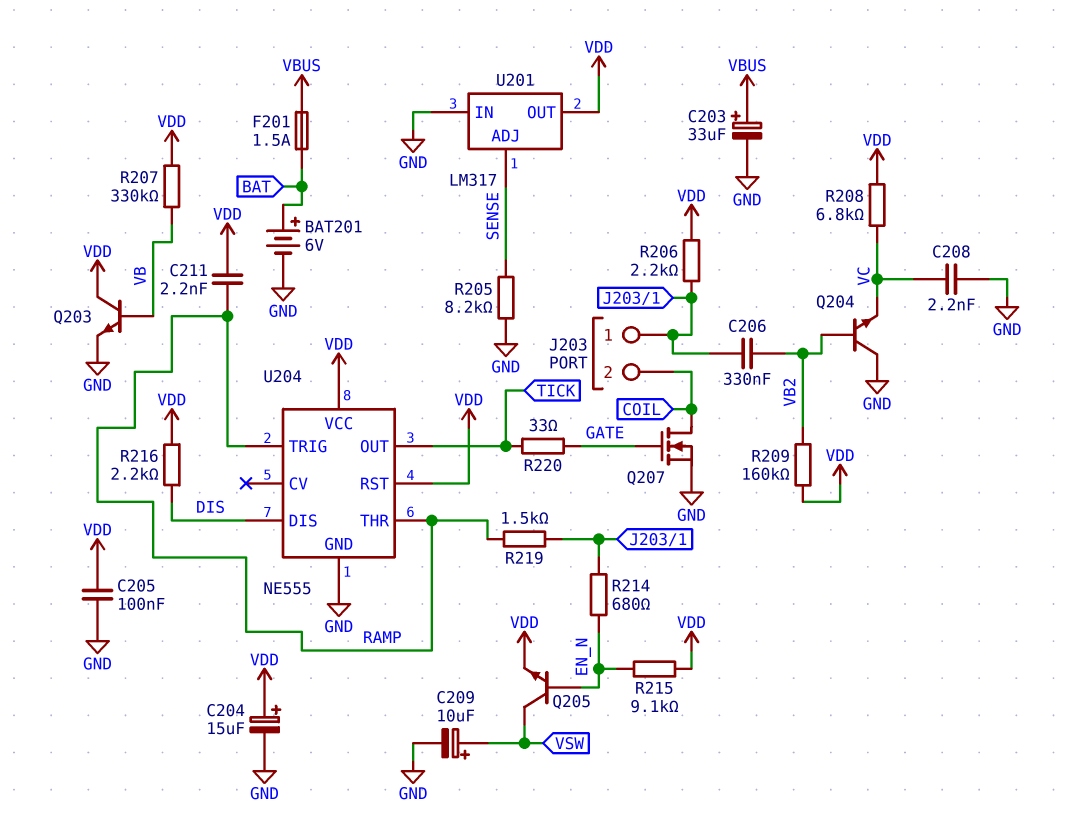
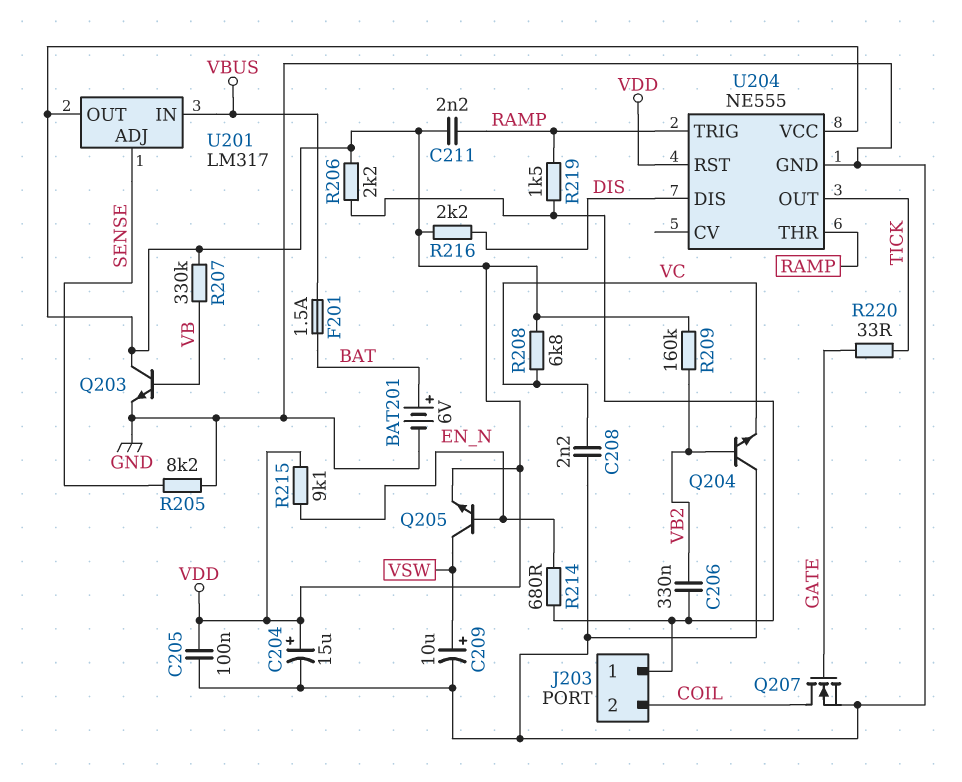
C203: 33uF (plus VBUS, minus GND) -> none
U201 pin IN: GND -> VBUS

